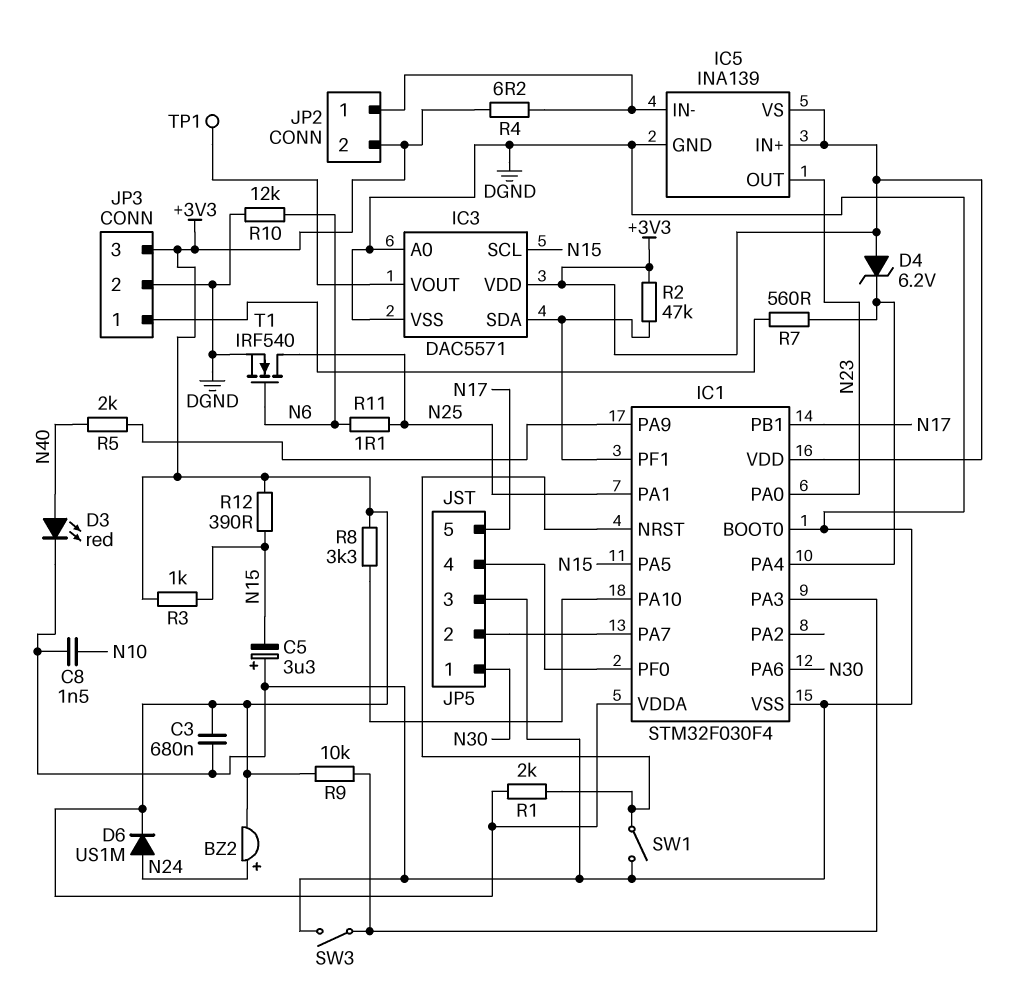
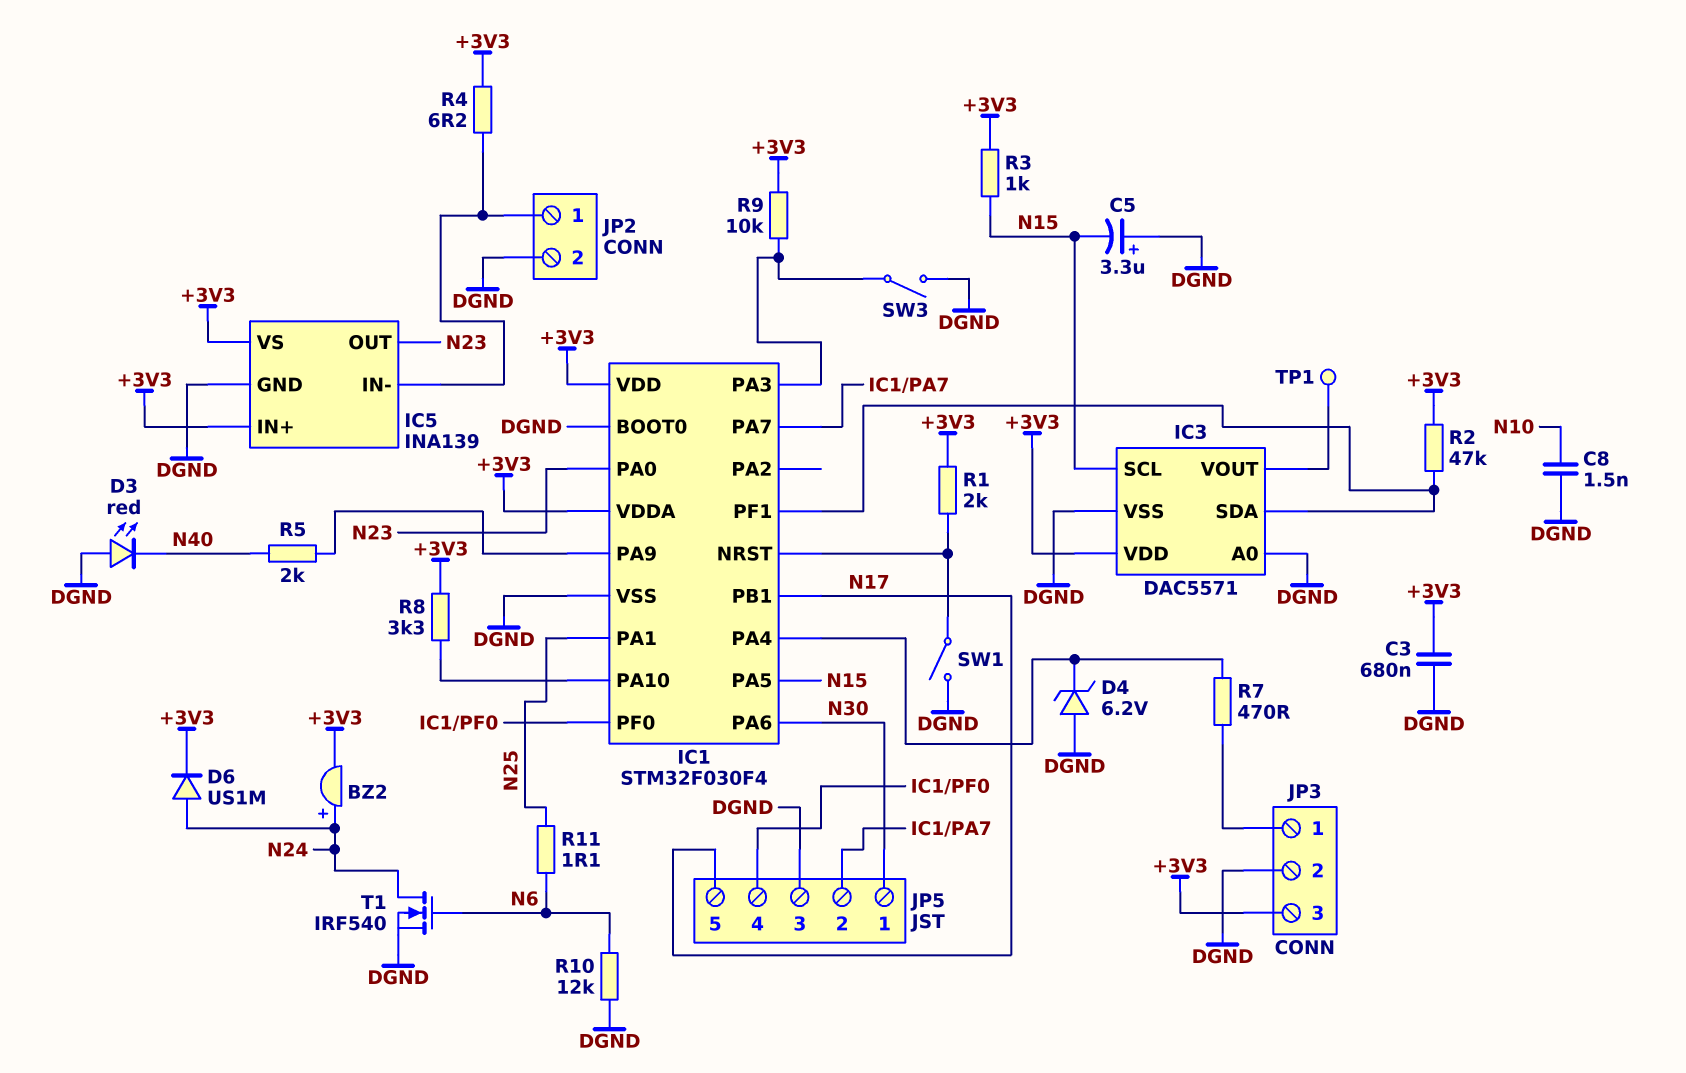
D3: LED red (A N40, K DGND) -> LED red (A DGND, K N40)
D4: zener 6.2V (A +3V3, K IC1/PA4) -> zener 6.2V (A DGND, K IC1/PA4)
JP2 pin 2: +3V3 -> DGND
R7: 560 (IC1/PA4, JP3/1) -> 470 (IC1/PA4, JP3/1)
R12: 390 (+3V3, N15) -> none
T1: NMOS IRF540 (G N6, D N25, S DGND) -> NMOS IRF540 (G N6, D N24, S DGND)

